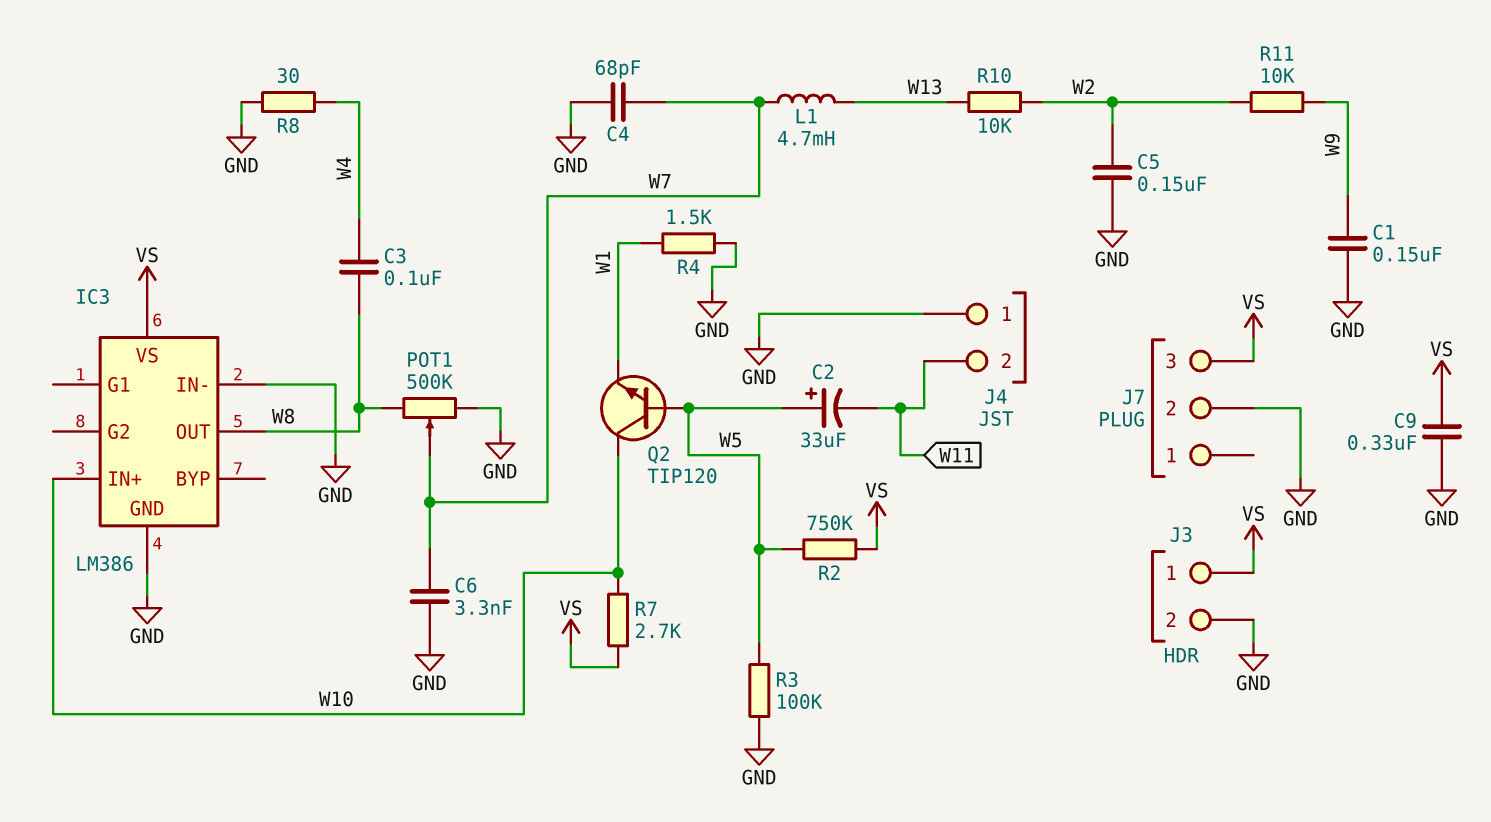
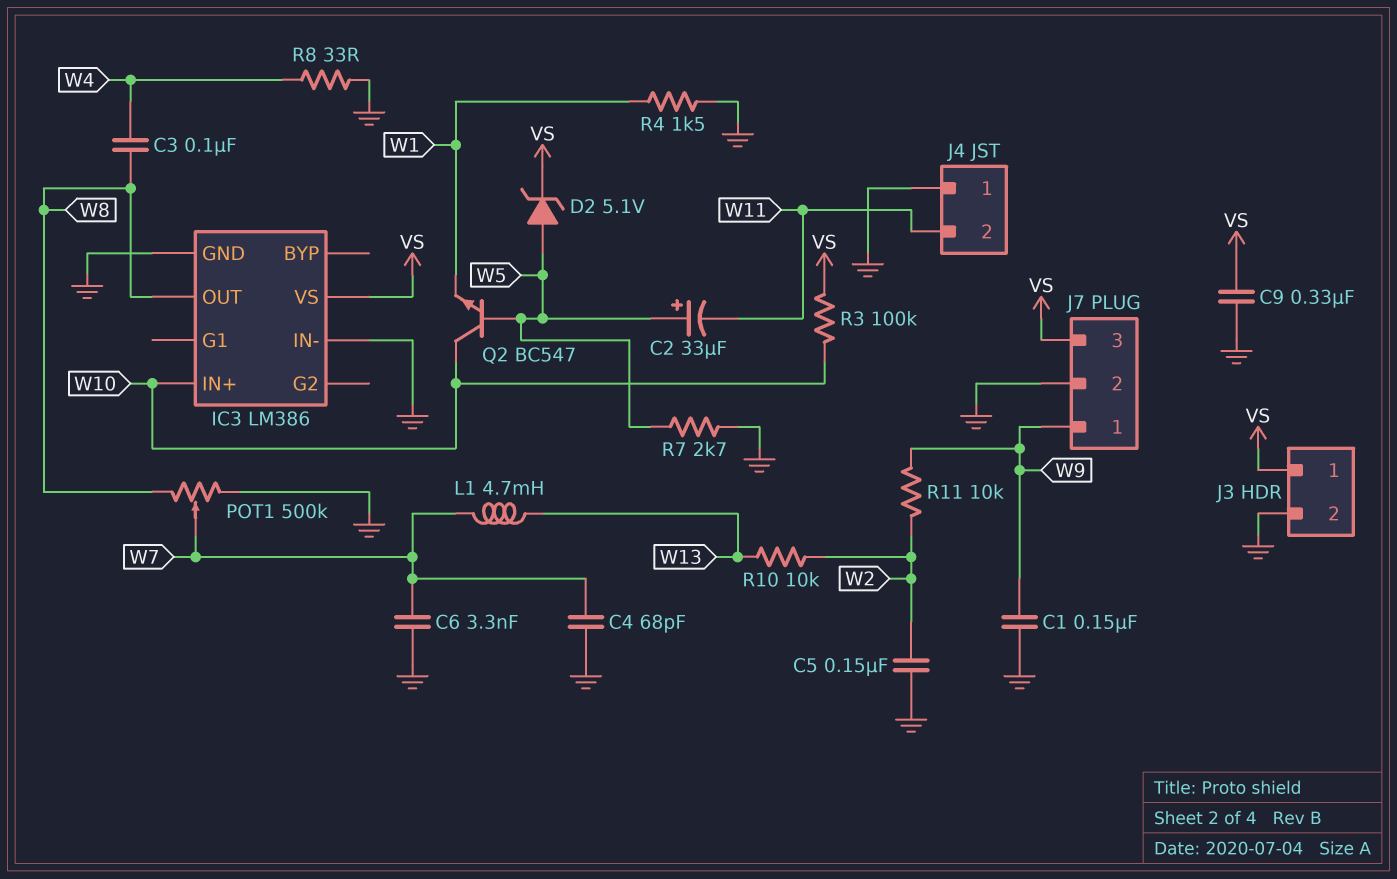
D2: none -> zener 5.1V (A W5, K VS)
J7 pin 1: none -> W9
Q2: NPN TIP120 (B W5, C W10, E W1) -> NPN BC547 (B W5, C W10, E W1)
R2: 750k (VS, W5) -> none
R3: 100k (GND, W5) -> 100k (VS, W10)
R7: 2.7k (VS, W10) -> 2.7k (GND, W5)
R8: 30 (GND, W4) -> 33 (GND, W4)

